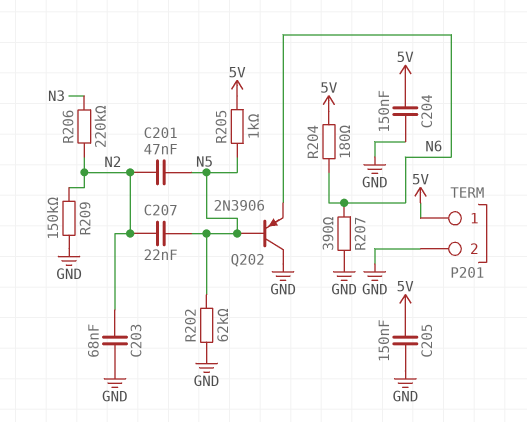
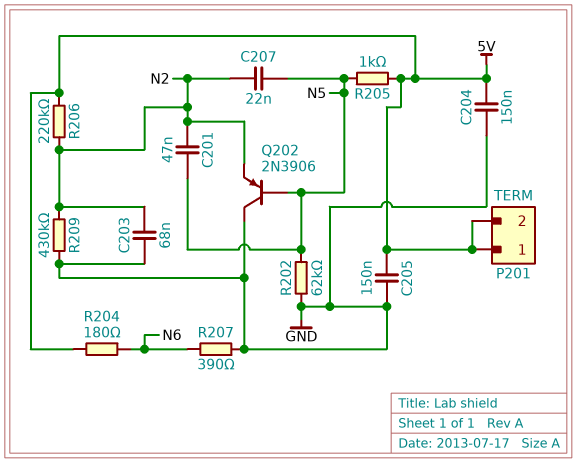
P201 pin 2: GND -> 5V
Q202: PNP 2N3906 (B N5, C GND, E N6) -> PNP 2N3906 (B N5, C GND, E N2)
R206: 220k (N2, N3) -> 220k (5V, N2)
R209: 150k (GND, N2) -> 430k (GND, N2)

